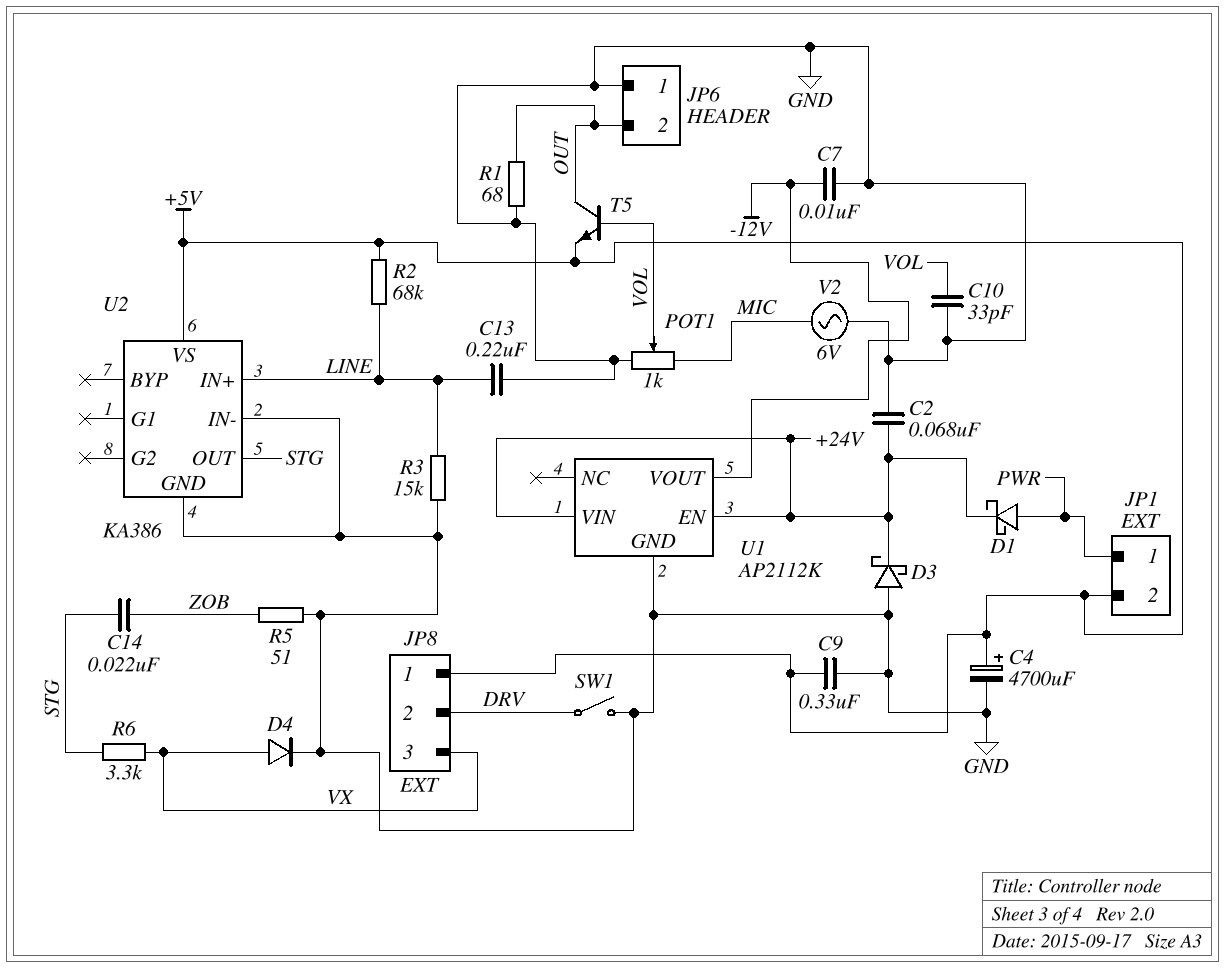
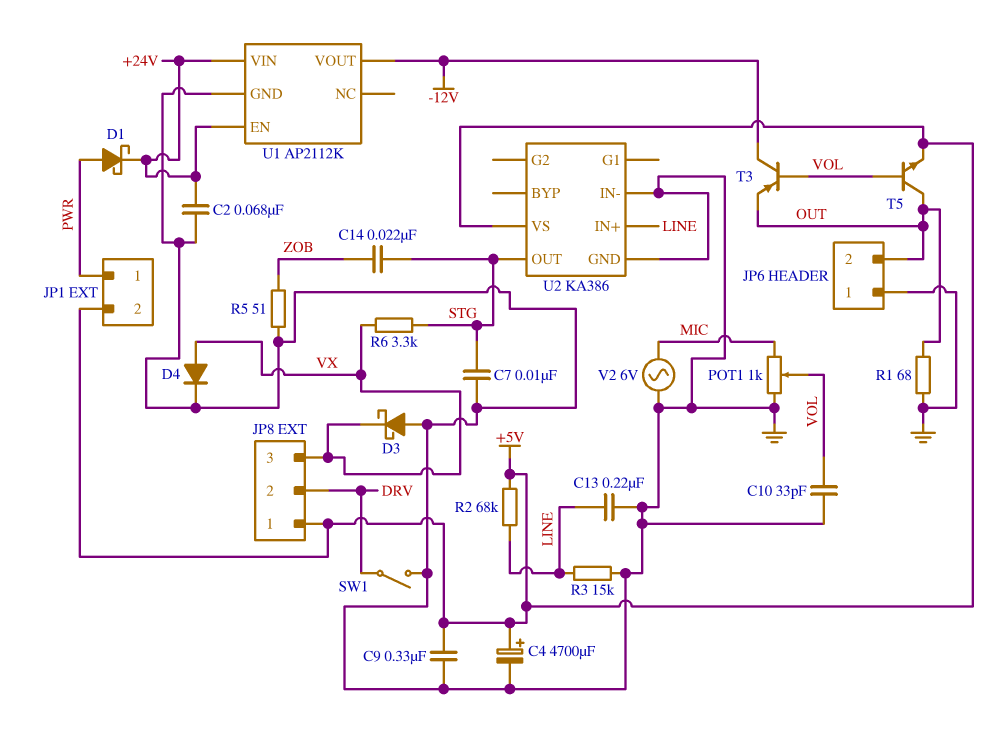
C7: 10nF (-12V, GND) -> 10nF (GND, STG)
D3: schottky (A GND, K +24V) -> schottky (A GND, K VX)
T3: none -> PNP (B VOL, C -12V, E OUT)

